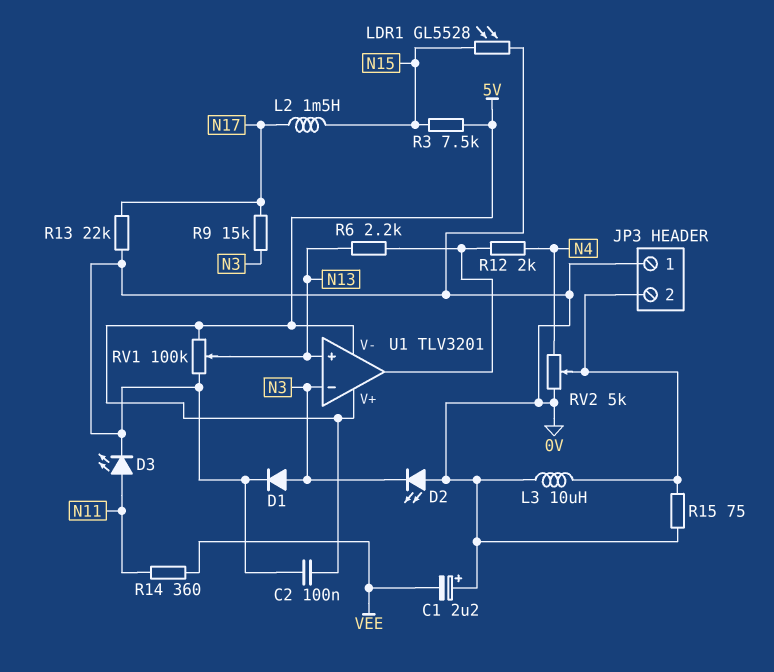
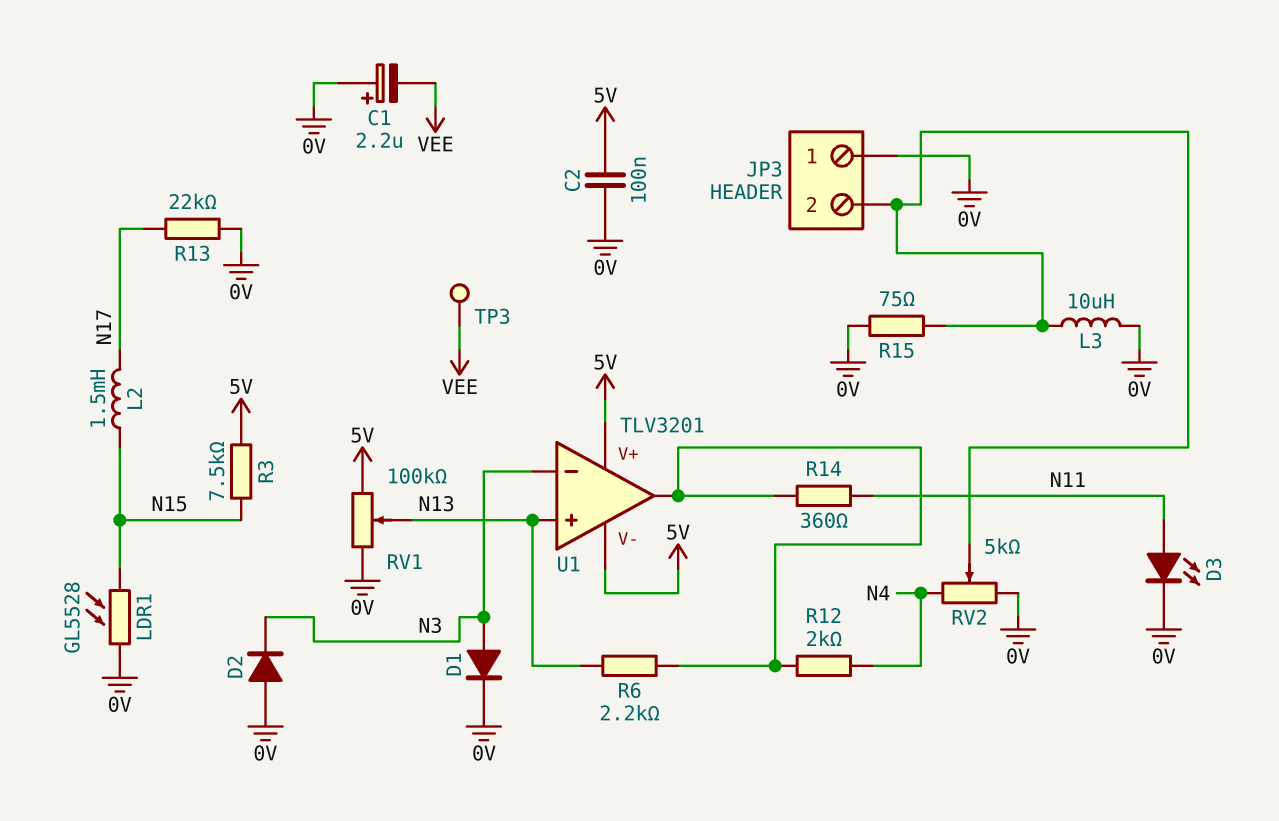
D2: LED (A 0V, K N3) -> diode (A 0V, K N3)
R9: 15k (N3, N17) -> none
R14: 360 (N11, VEE) -> 360 (N11, U1/out)
TP3: none -> test point (VEE)

